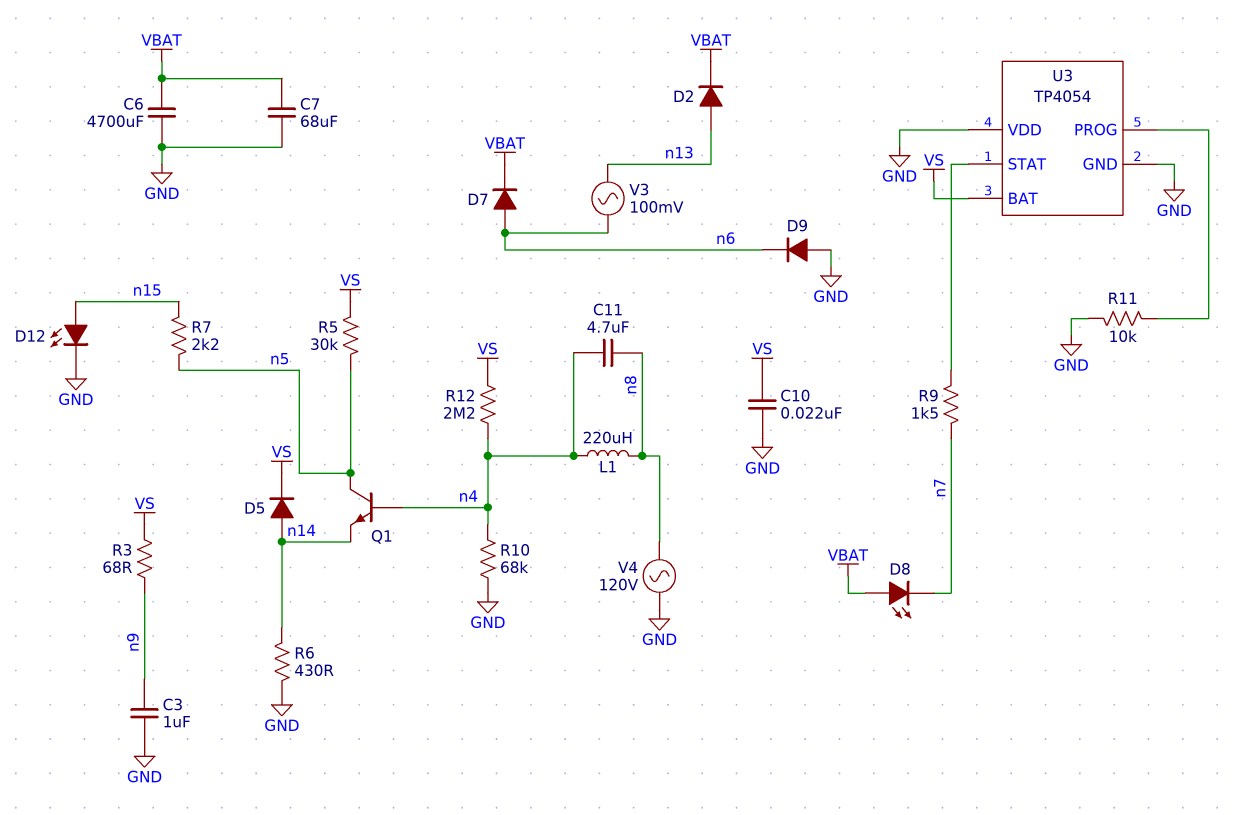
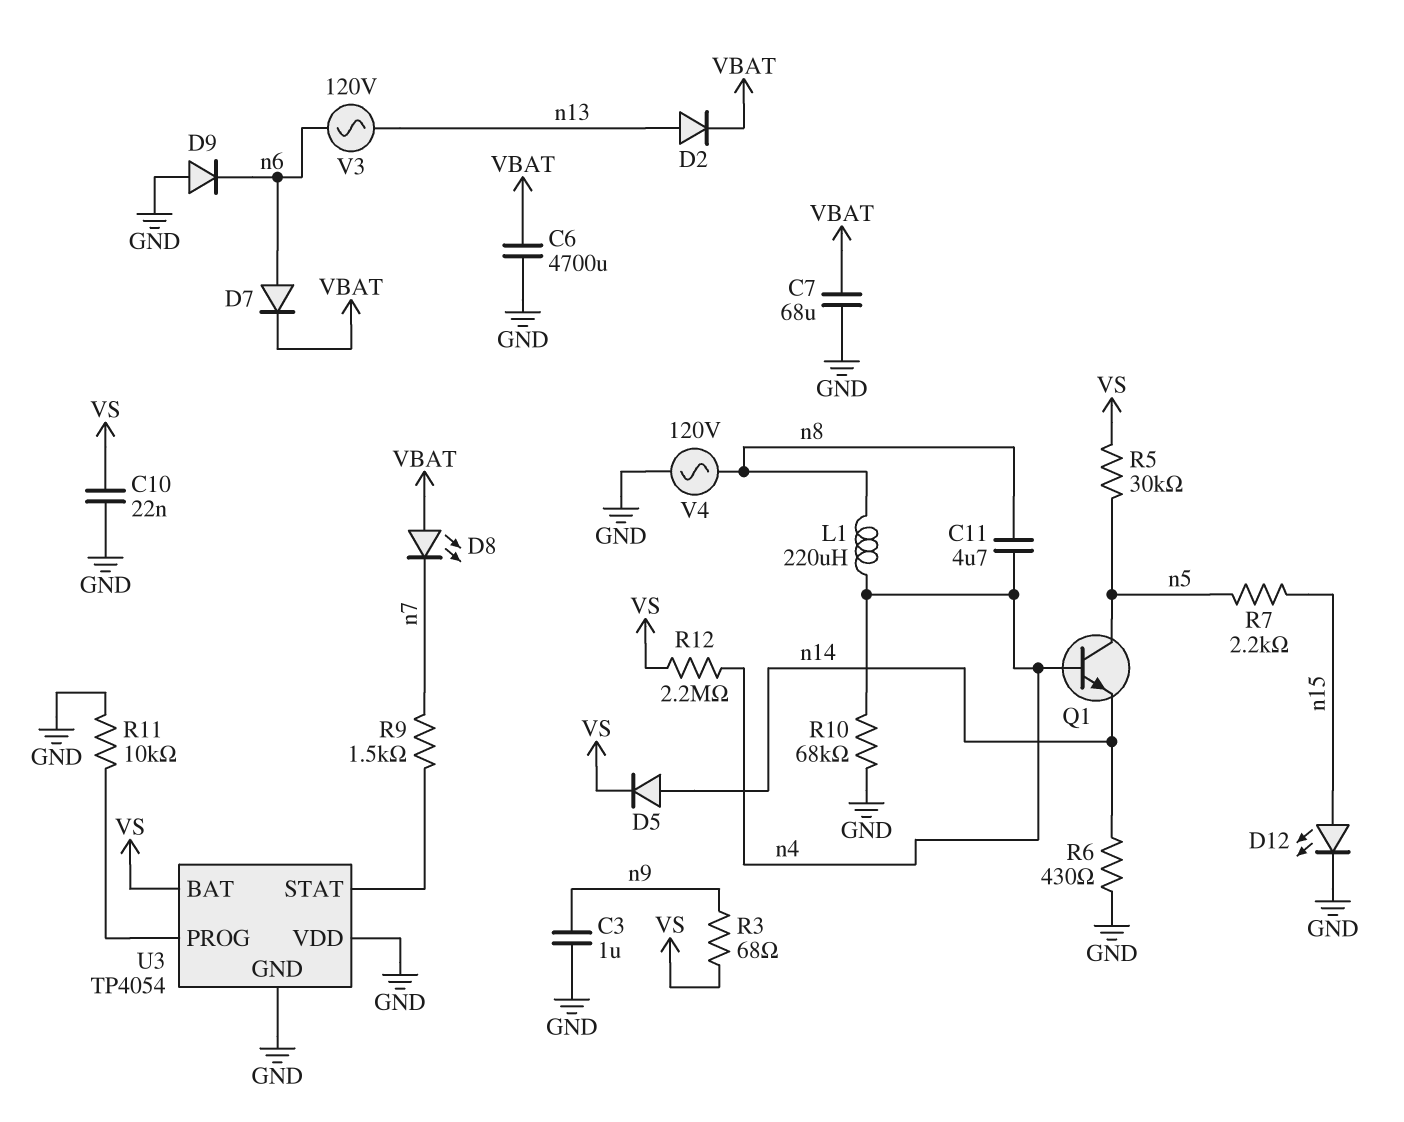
V3: AC 100mV (n6, n13) -> AC 120V (n6, n13)

